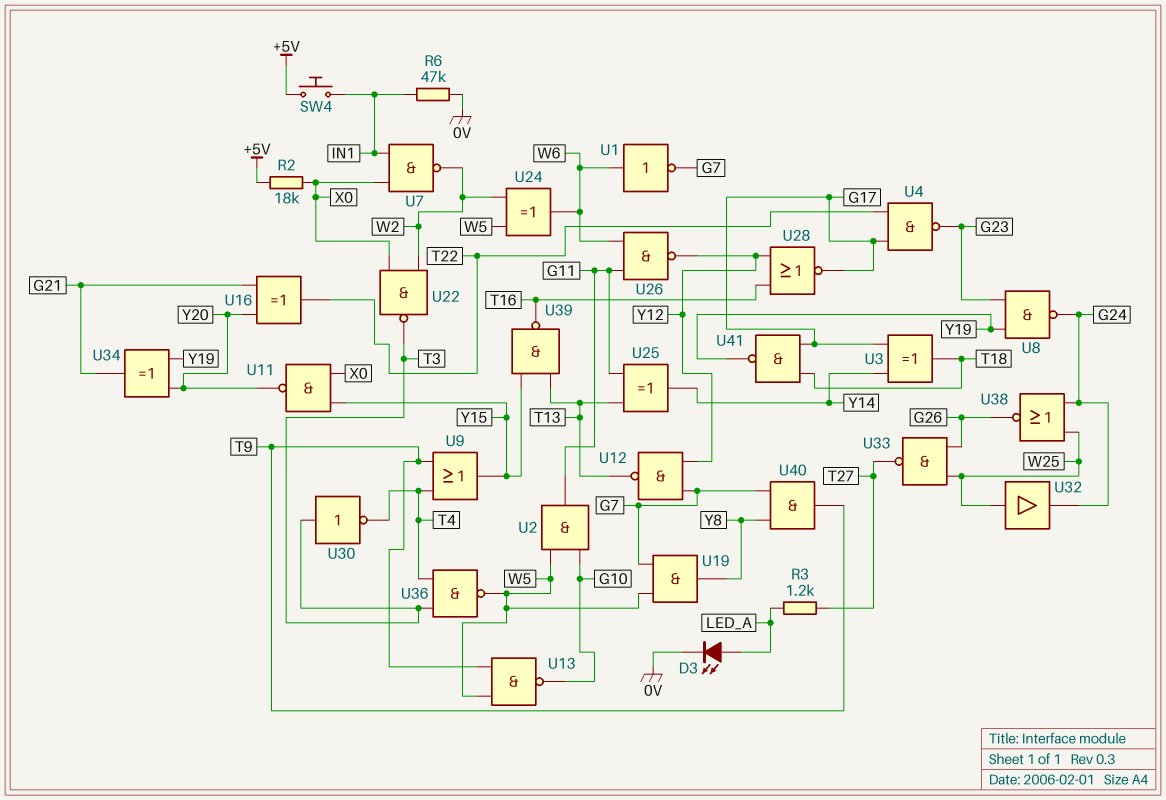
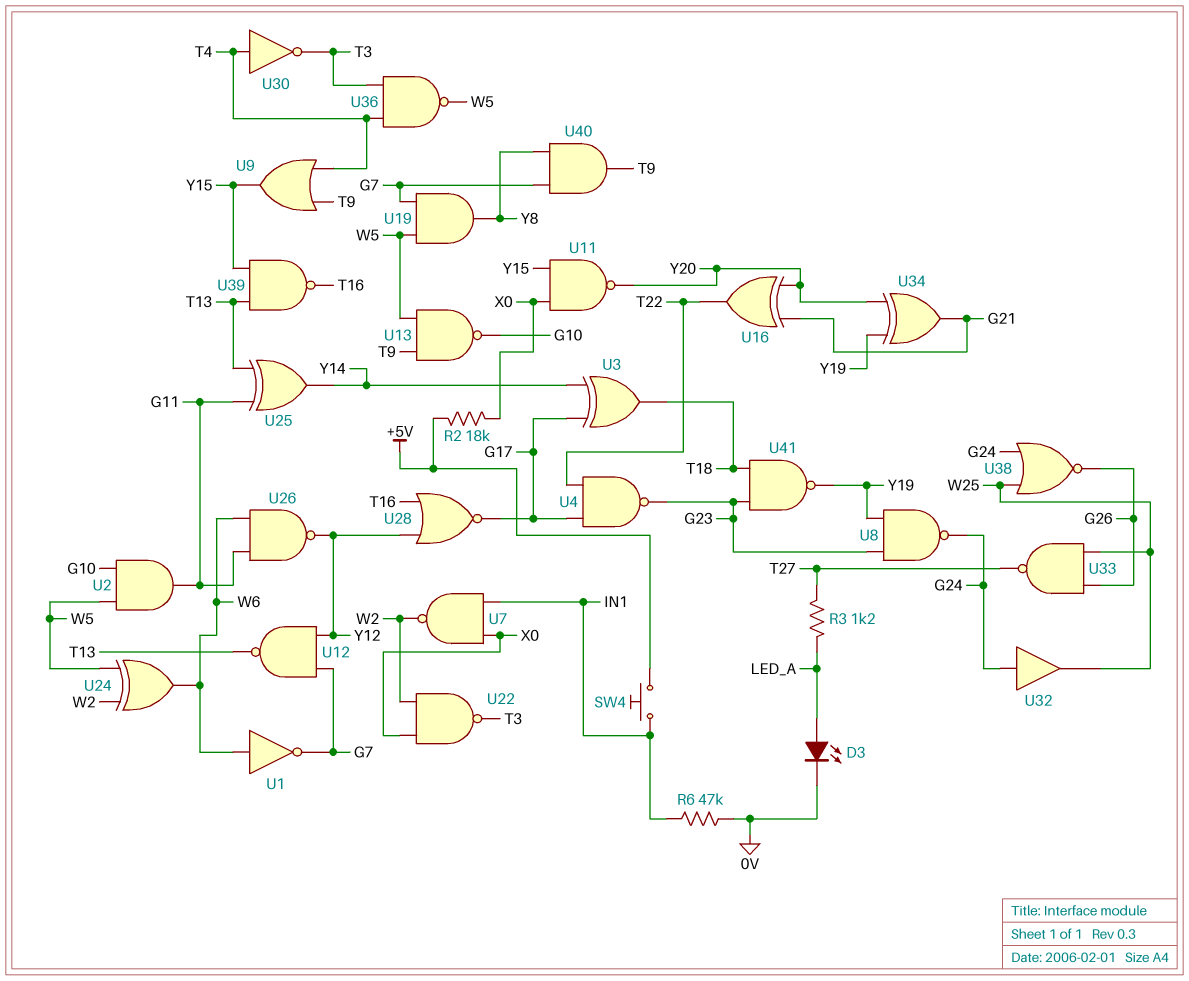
U30: NOT (in T3, out T4) -> NOT (in T4, out T3)
U32: buffer (in W25, out G24) -> buffer (in G24, out W25)
U41: NAND (in G17, in T18, out Y19) -> NAND (in G23, in T18, out Y19)

